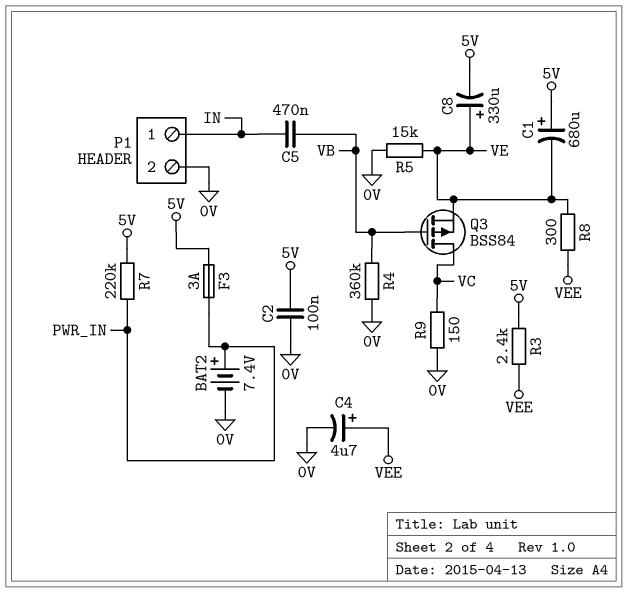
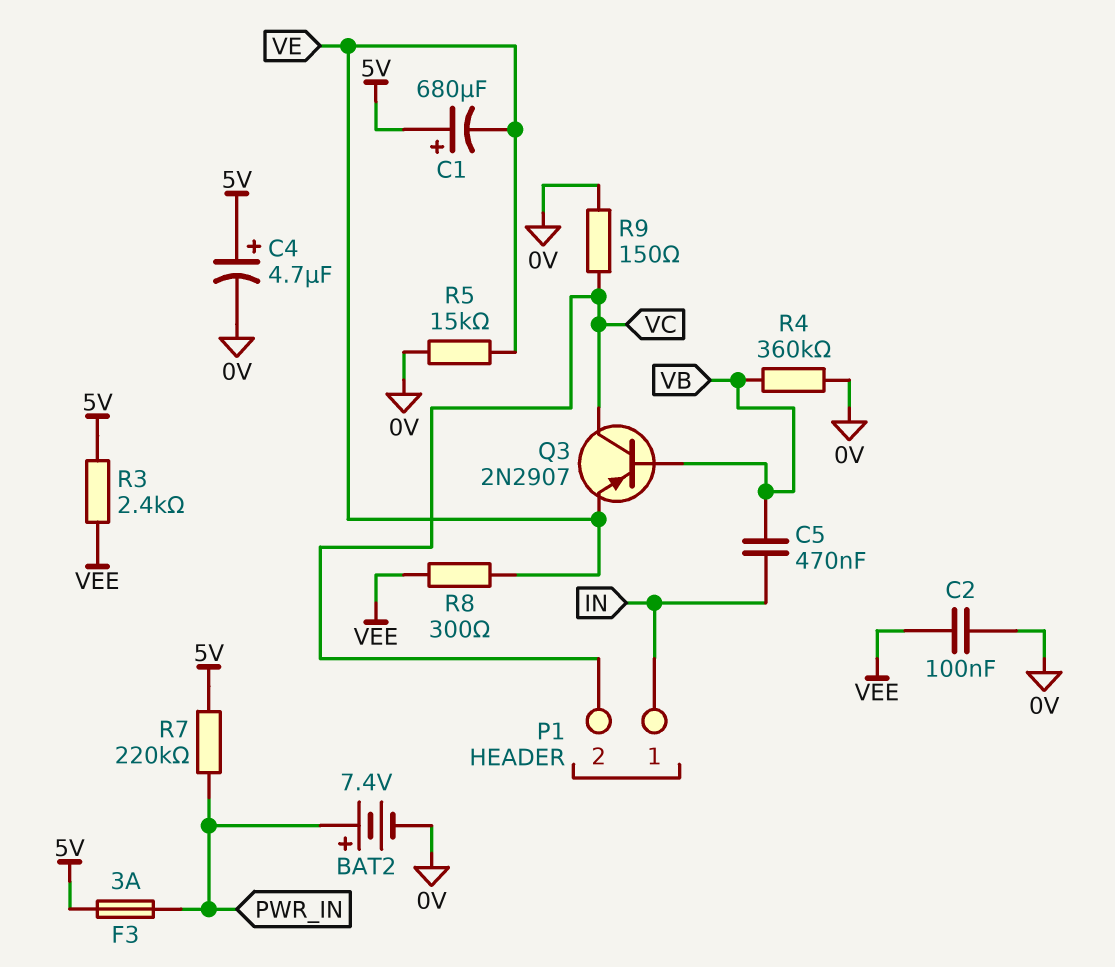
C2: 100nF (0V, 5V) -> 100nF (0V, VEE)
C4: 4.7uF (plus VEE, minus 0V) -> 4.7uF (plus 5V, minus 0V)
C8: 330uF (plus VE, minus 5V) -> none
P1 pin 2: 0V -> VC
Q3: PMOS BSS84 (G VB, D VC, S VE) -> PNP 2N2907 (B VB, C VC, E VE)

